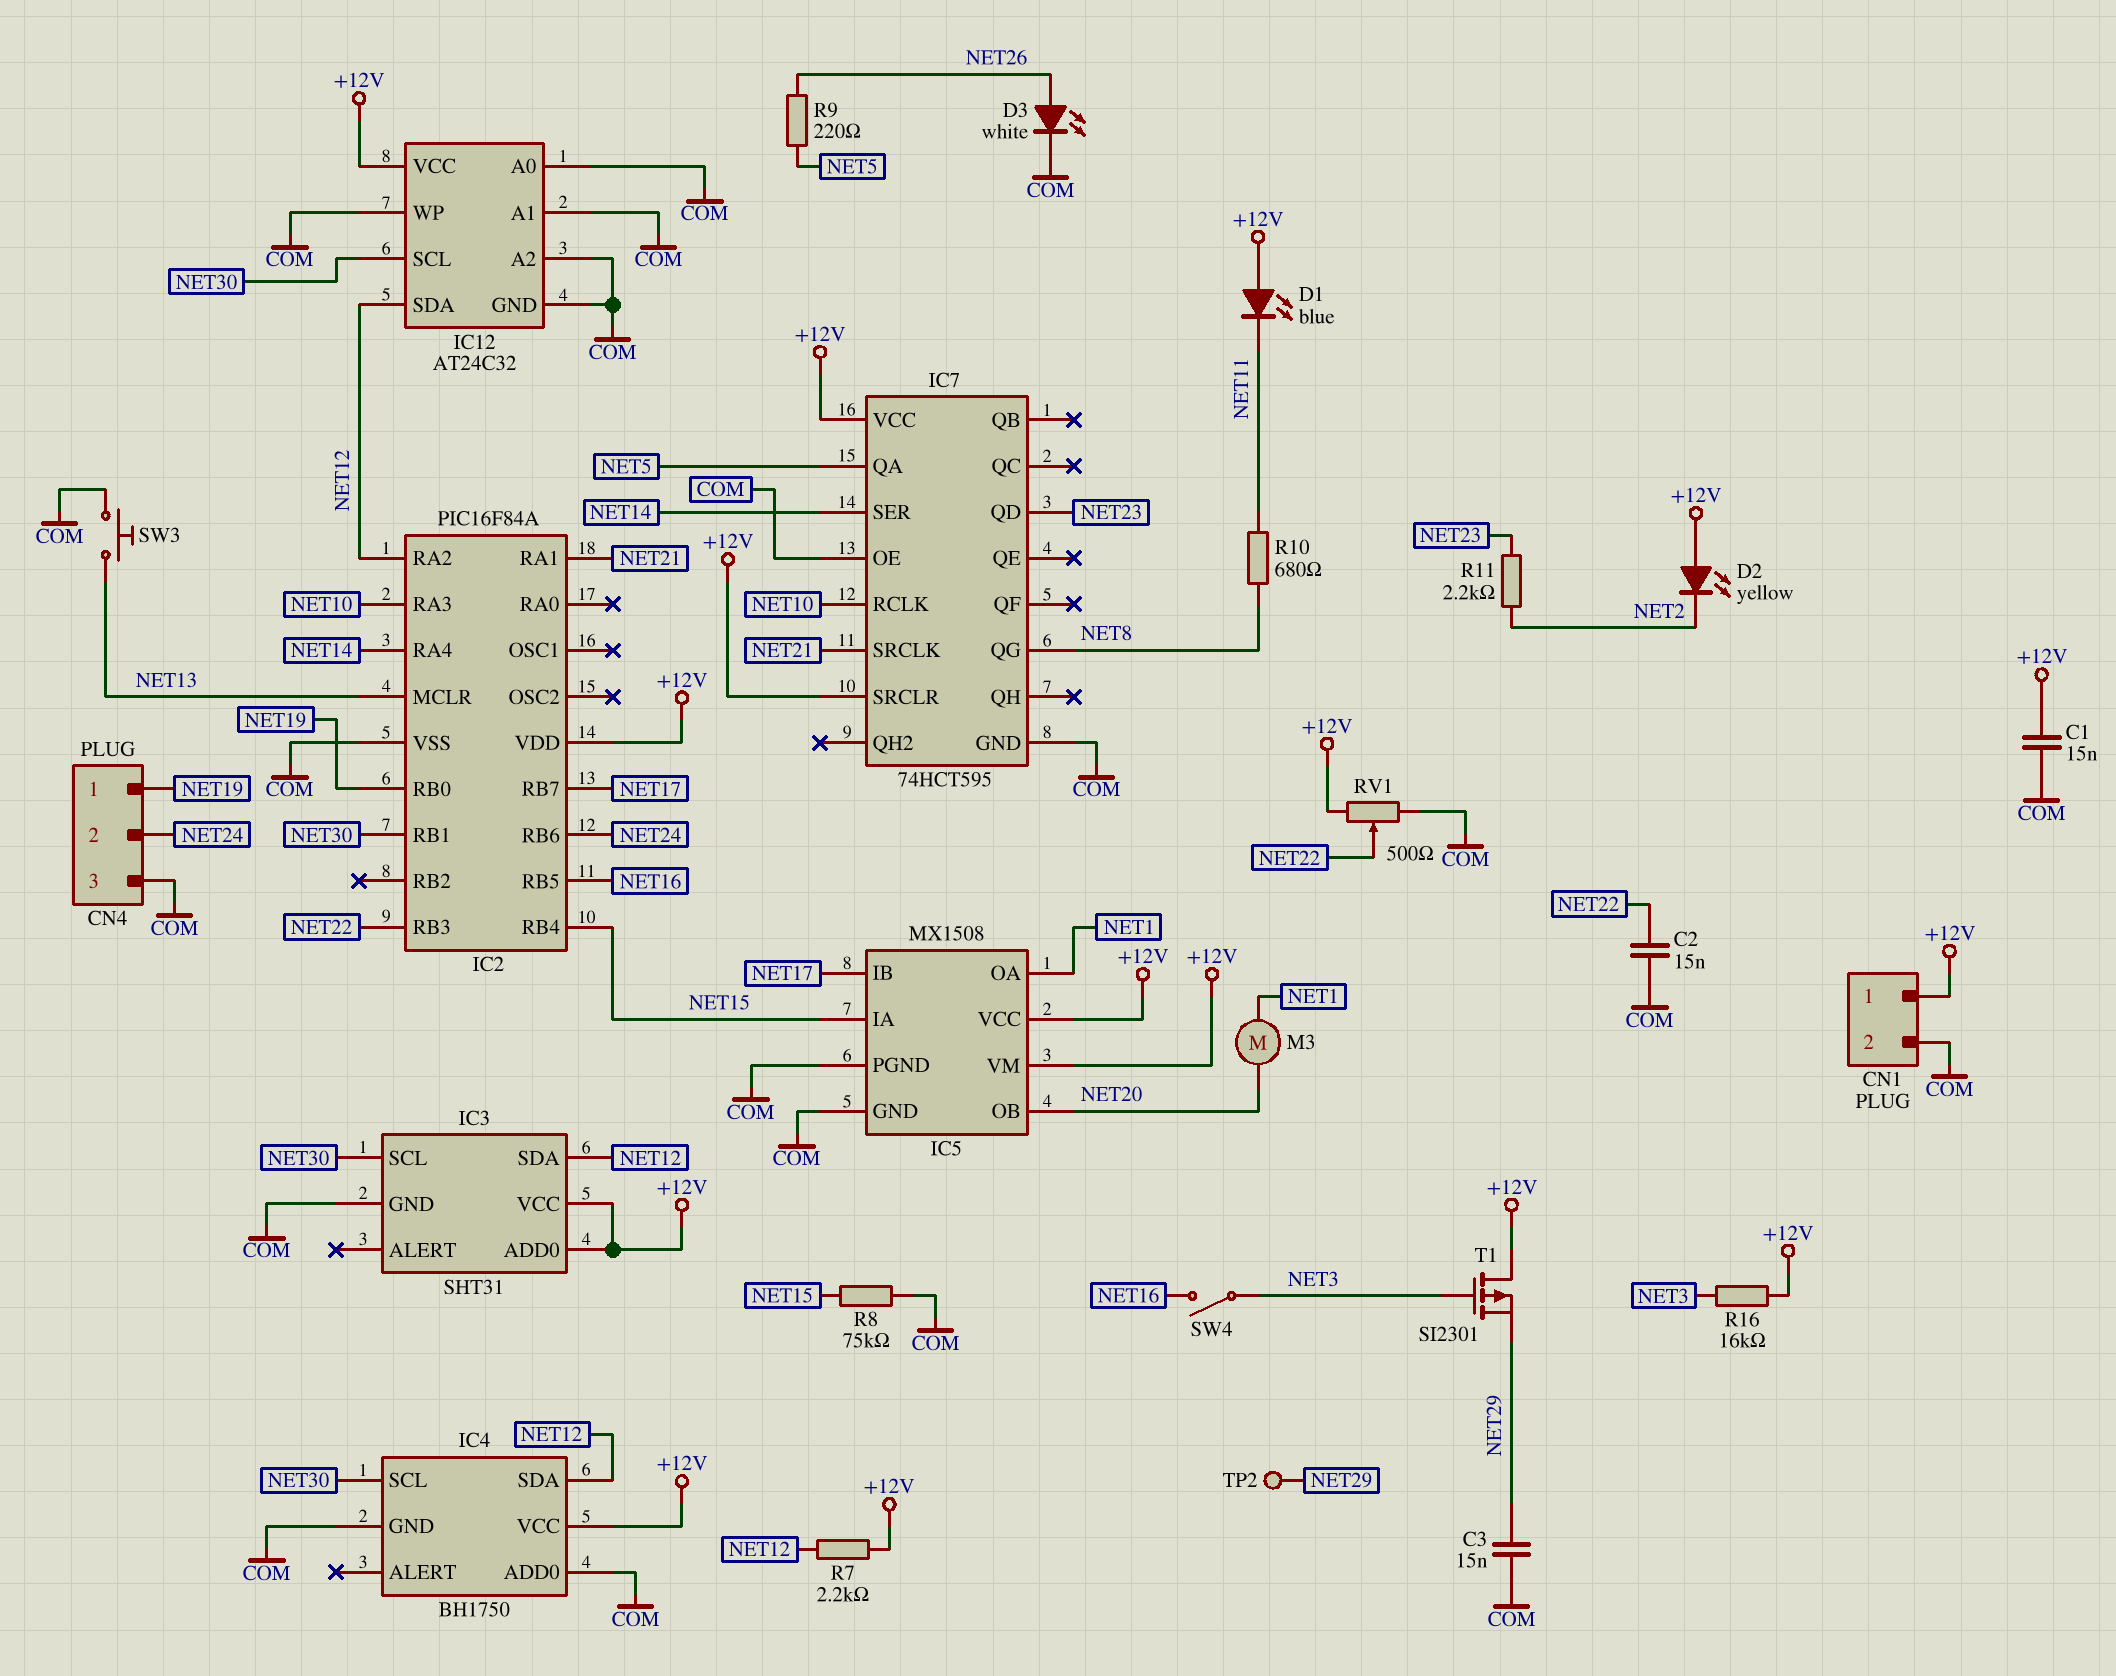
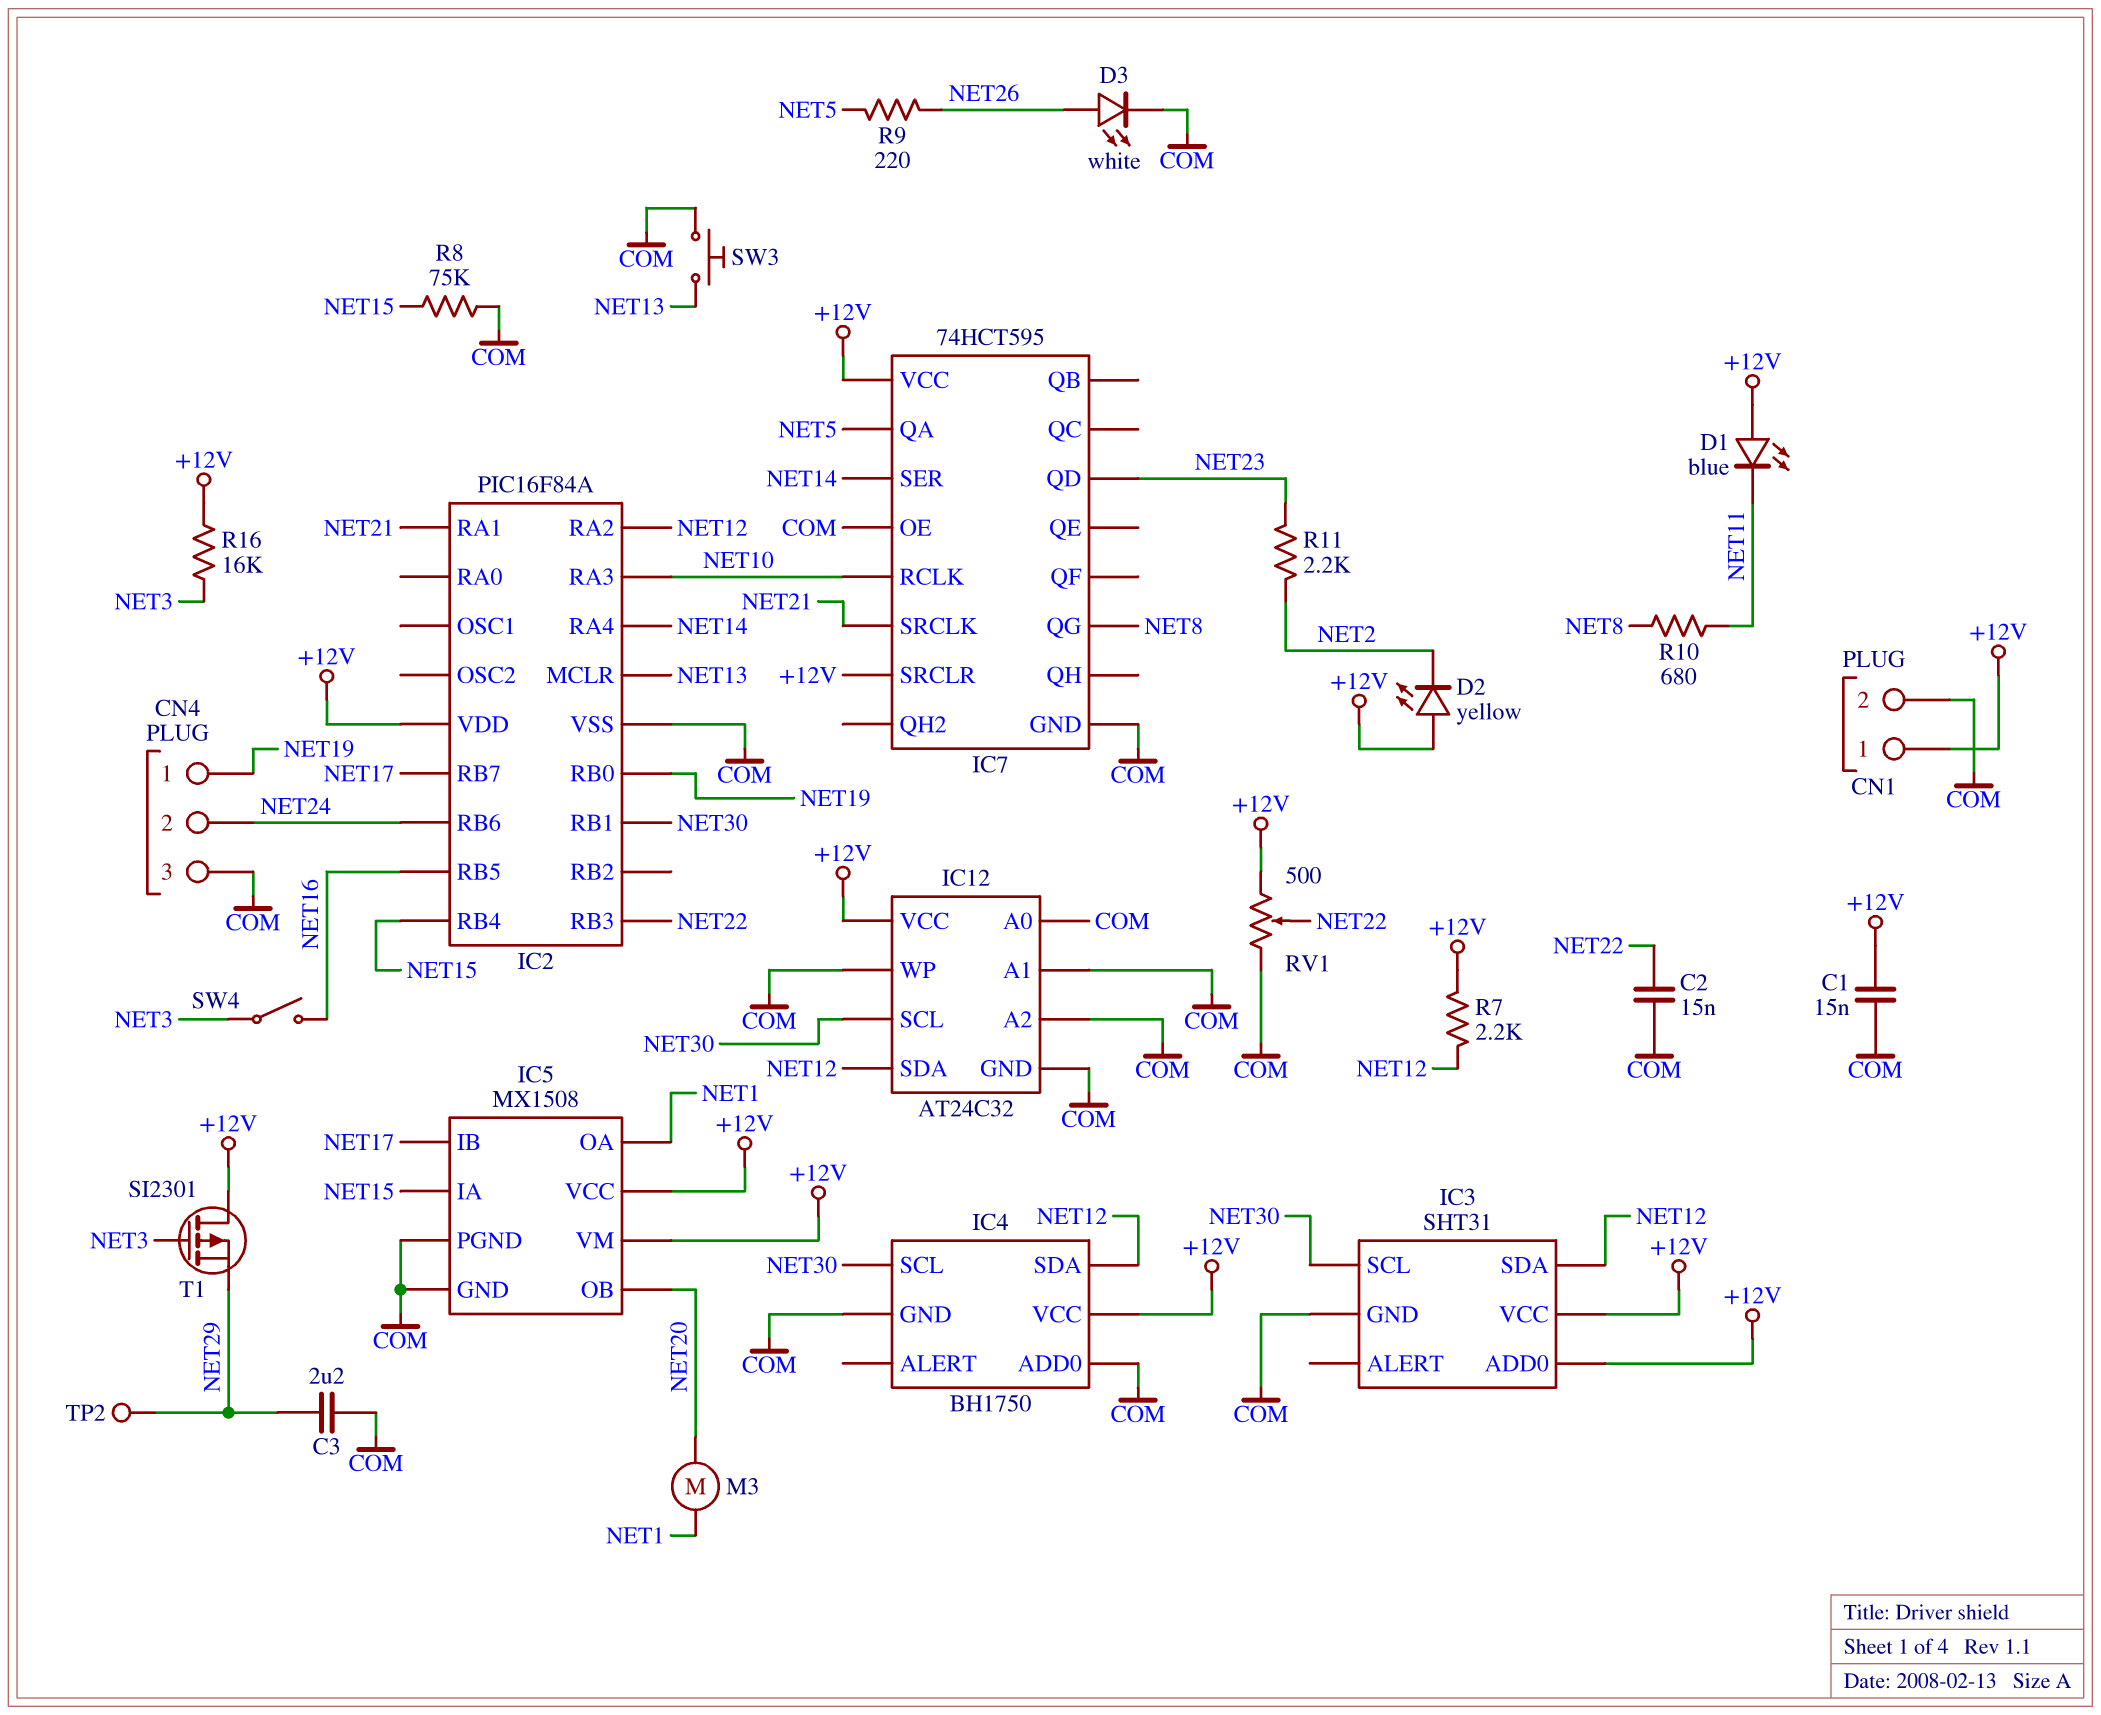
C3: 15nF (COM, NET29) -> 2.2uF (COM, NET29)

